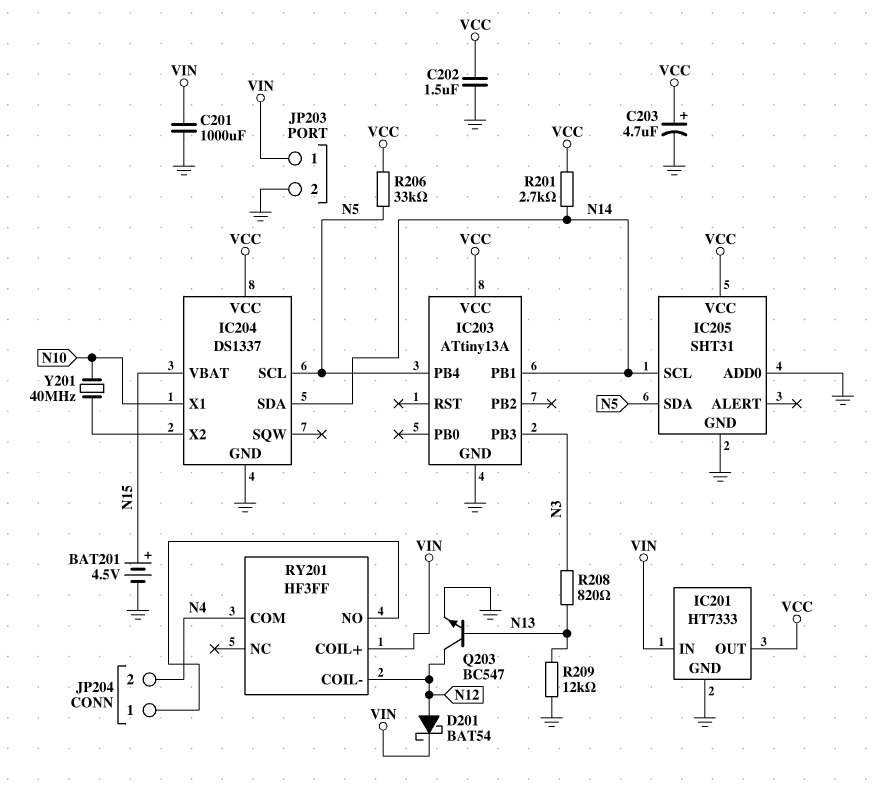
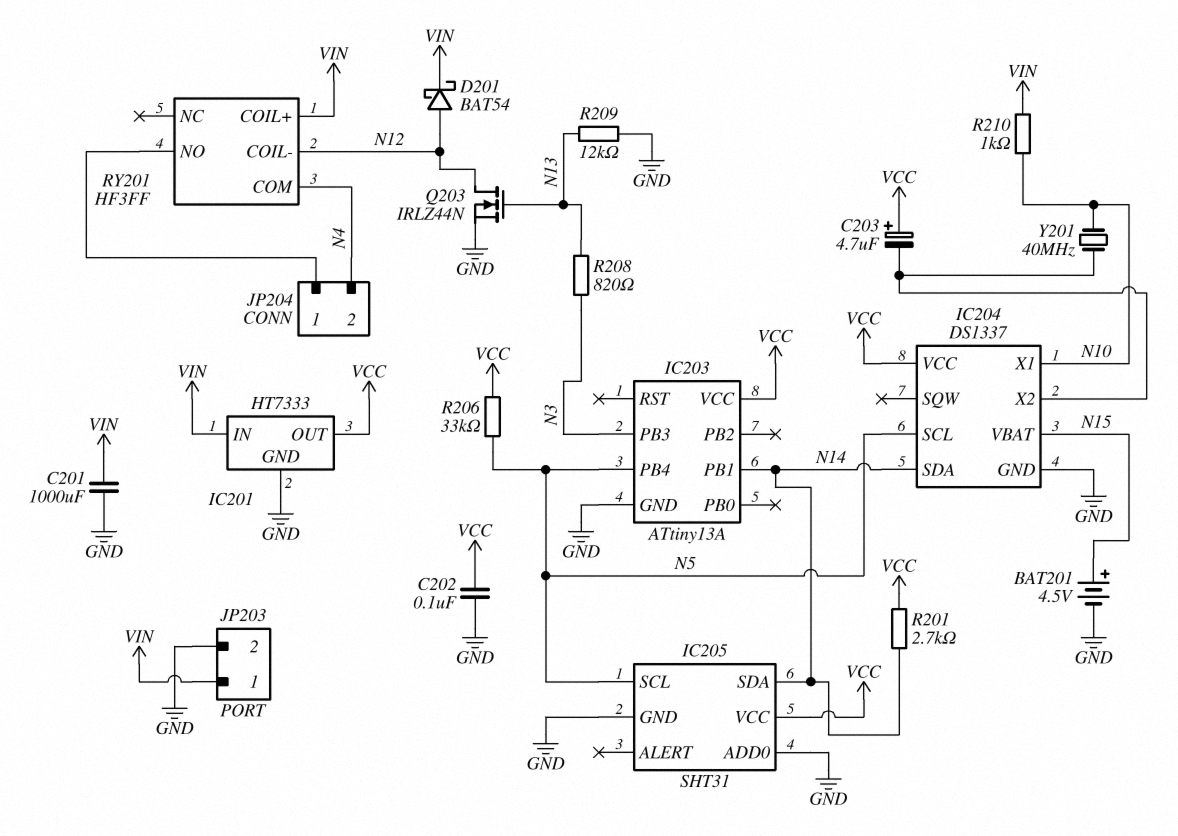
C202: 1.5uF (GND, VCC) -> 100nF (GND, VCC)
C203: 4.7uF (plus VCC, minus GND) -> 4.7uF (plus VCC, minus IC204/X2)
IC205 pin SCL: N14 -> N5
IC205 pin SDA: N5 -> N14
Q203: NPN BC547 (B N13, C N12, E GND) -> NMOS IRLZ44N (G N13, D N12, S GND)
R210: none -> 1k (N10, VIN)

